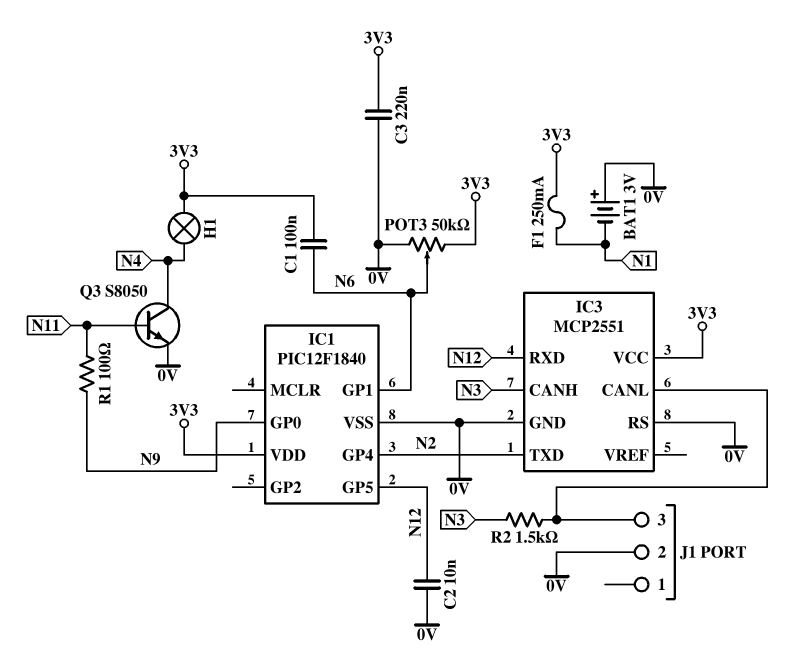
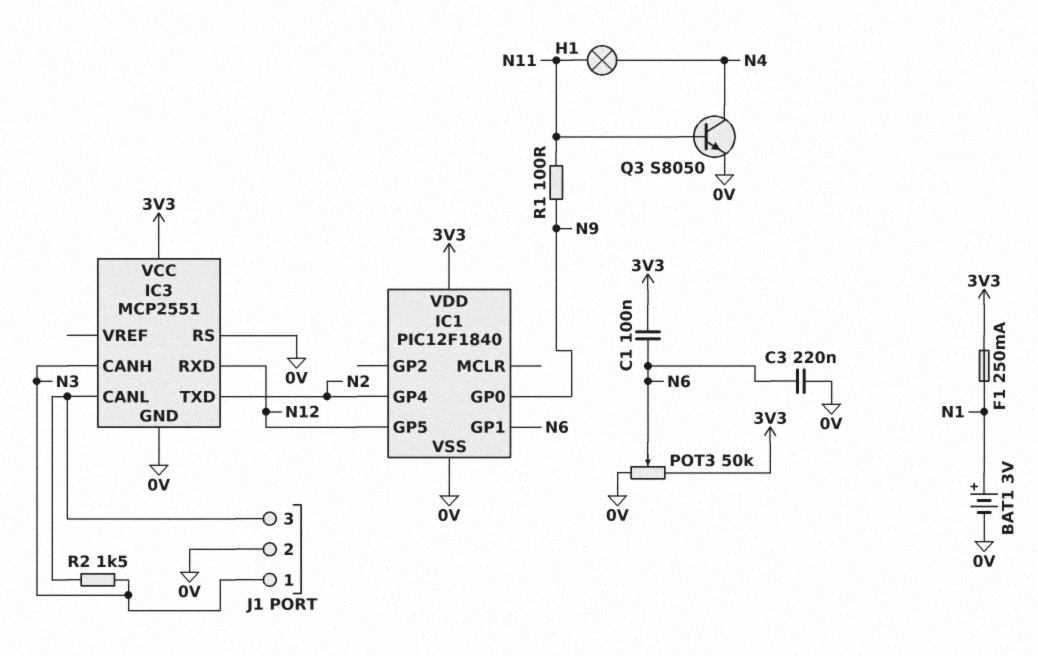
BAT1: 3V (plus 0V, minus N1) -> 3V (plus N1, minus 0V)
C2: 10nF (0V, N12) -> none
C3: 220nF (0V, 3V3) -> 220nF (0V, N6)
H1: lamp (3V3, N4) -> lamp (N4, N11)
J1 pin 1: none -> N3

